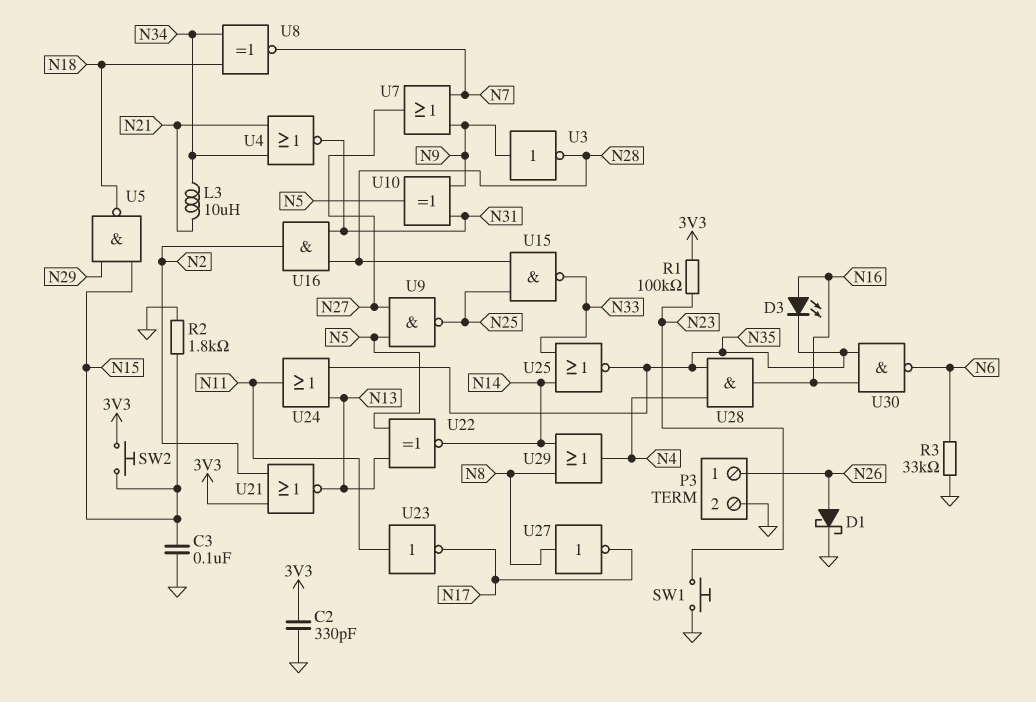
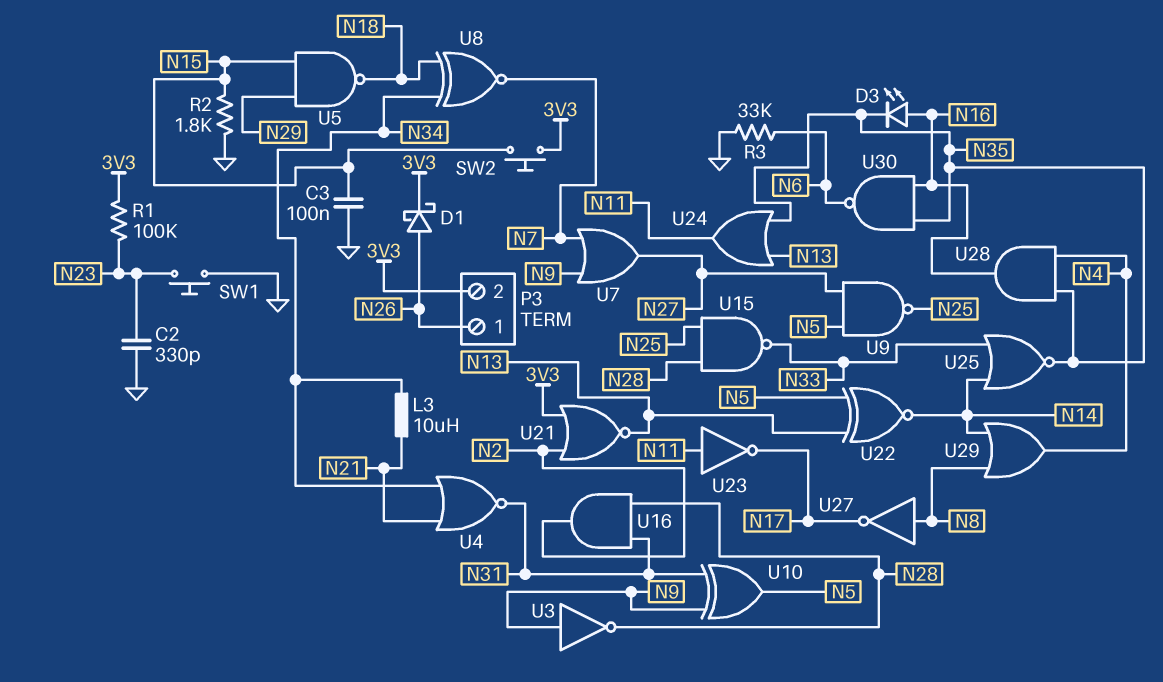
C2: 330pF (3V3, GND) -> 330pF (GND, N23)
D1: schottky (A N26, K GND) -> schottky (A N26, K 3V3)
P3 pin 2: GND -> 3V3

